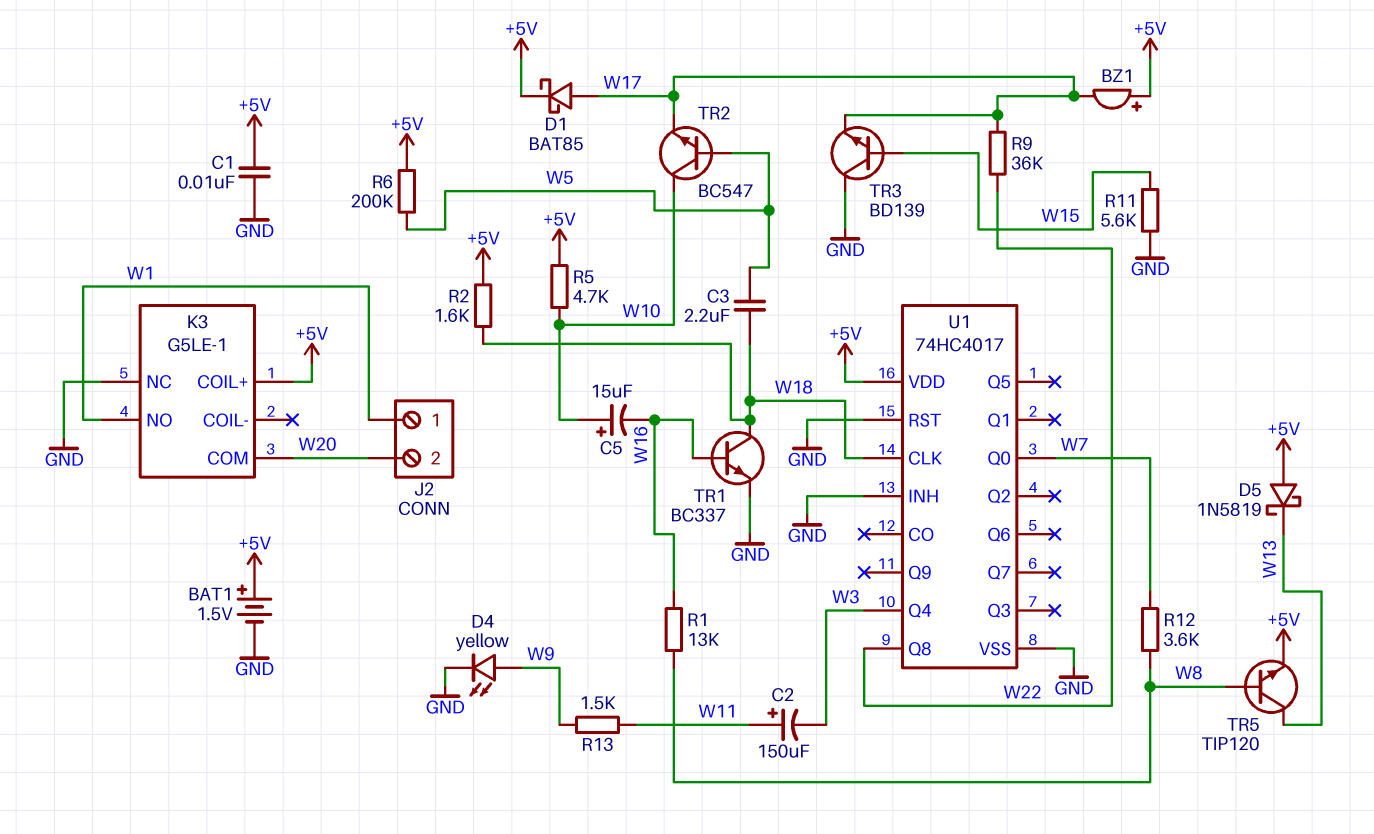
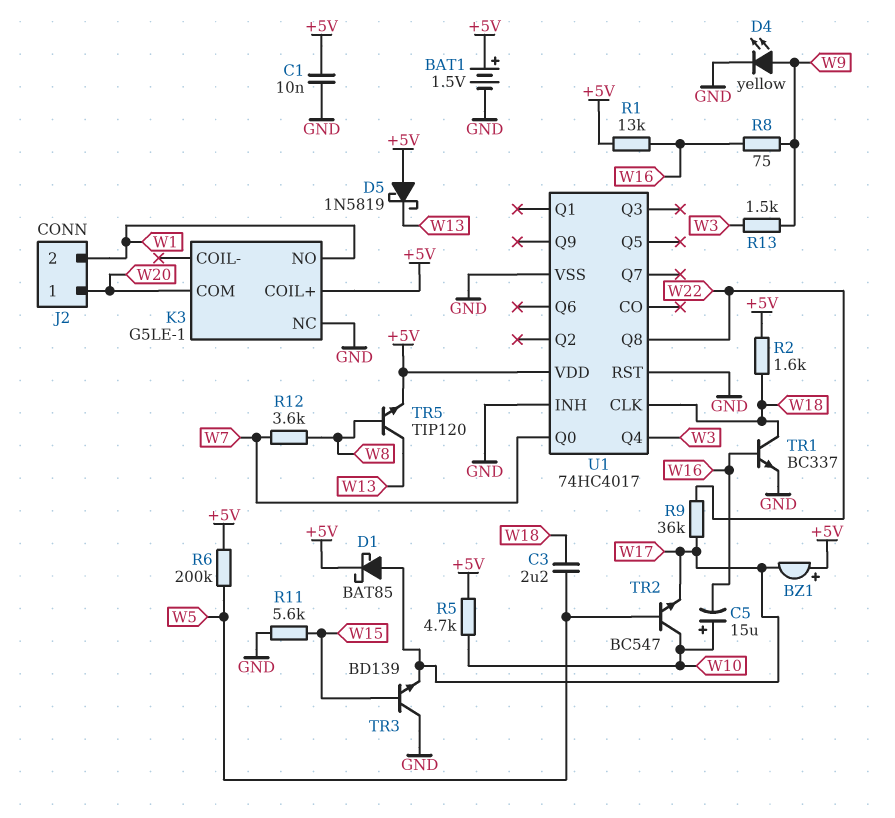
C2: 150uF (plus W11, minus W3) -> none
J2 pin 1: W1 -> W20
J2 pin 2: W20 -> W1
R1: 13k (W8, W16) -> 13k (+5V, W16)
R8: none -> 75 (W9, W16)
R13: 1.5k (W9, W11) -> 1.5k (W3, W9)

